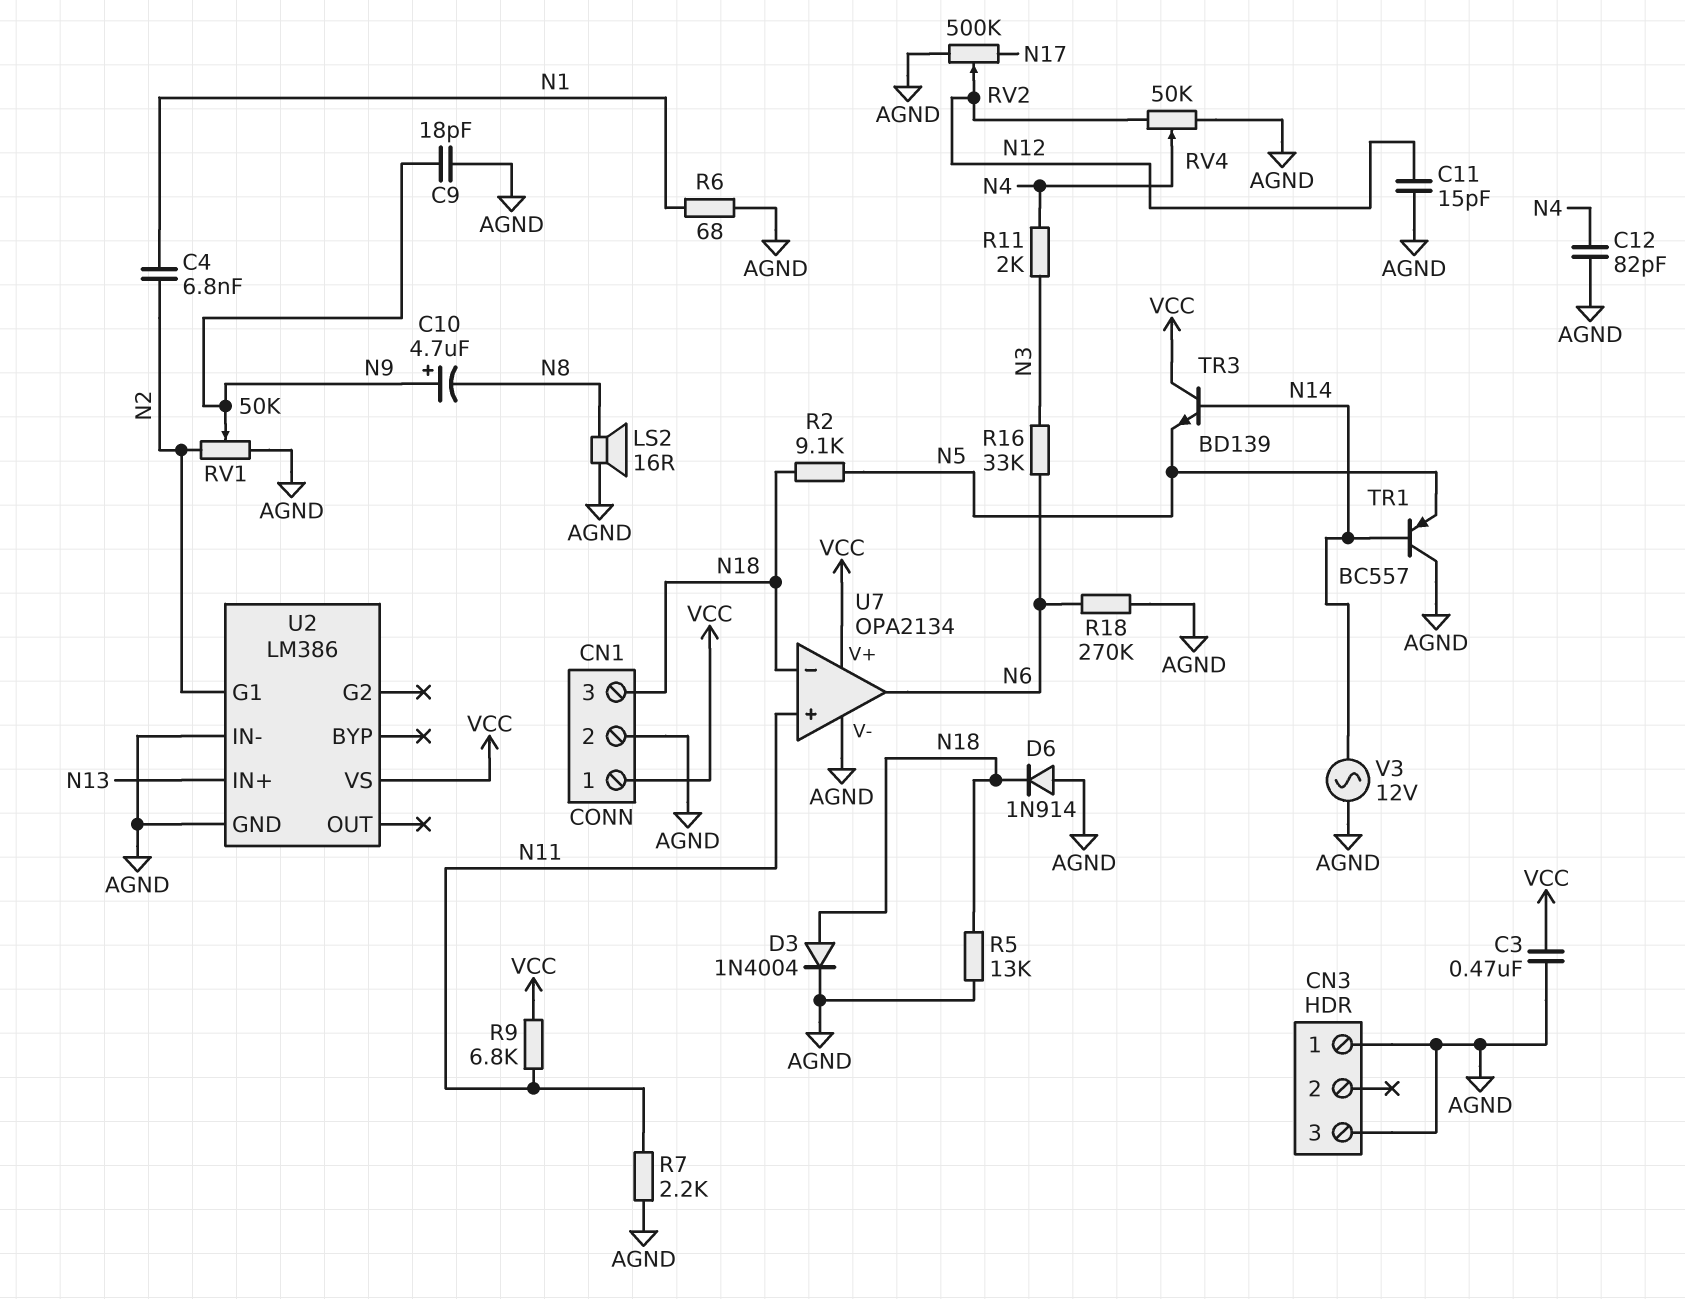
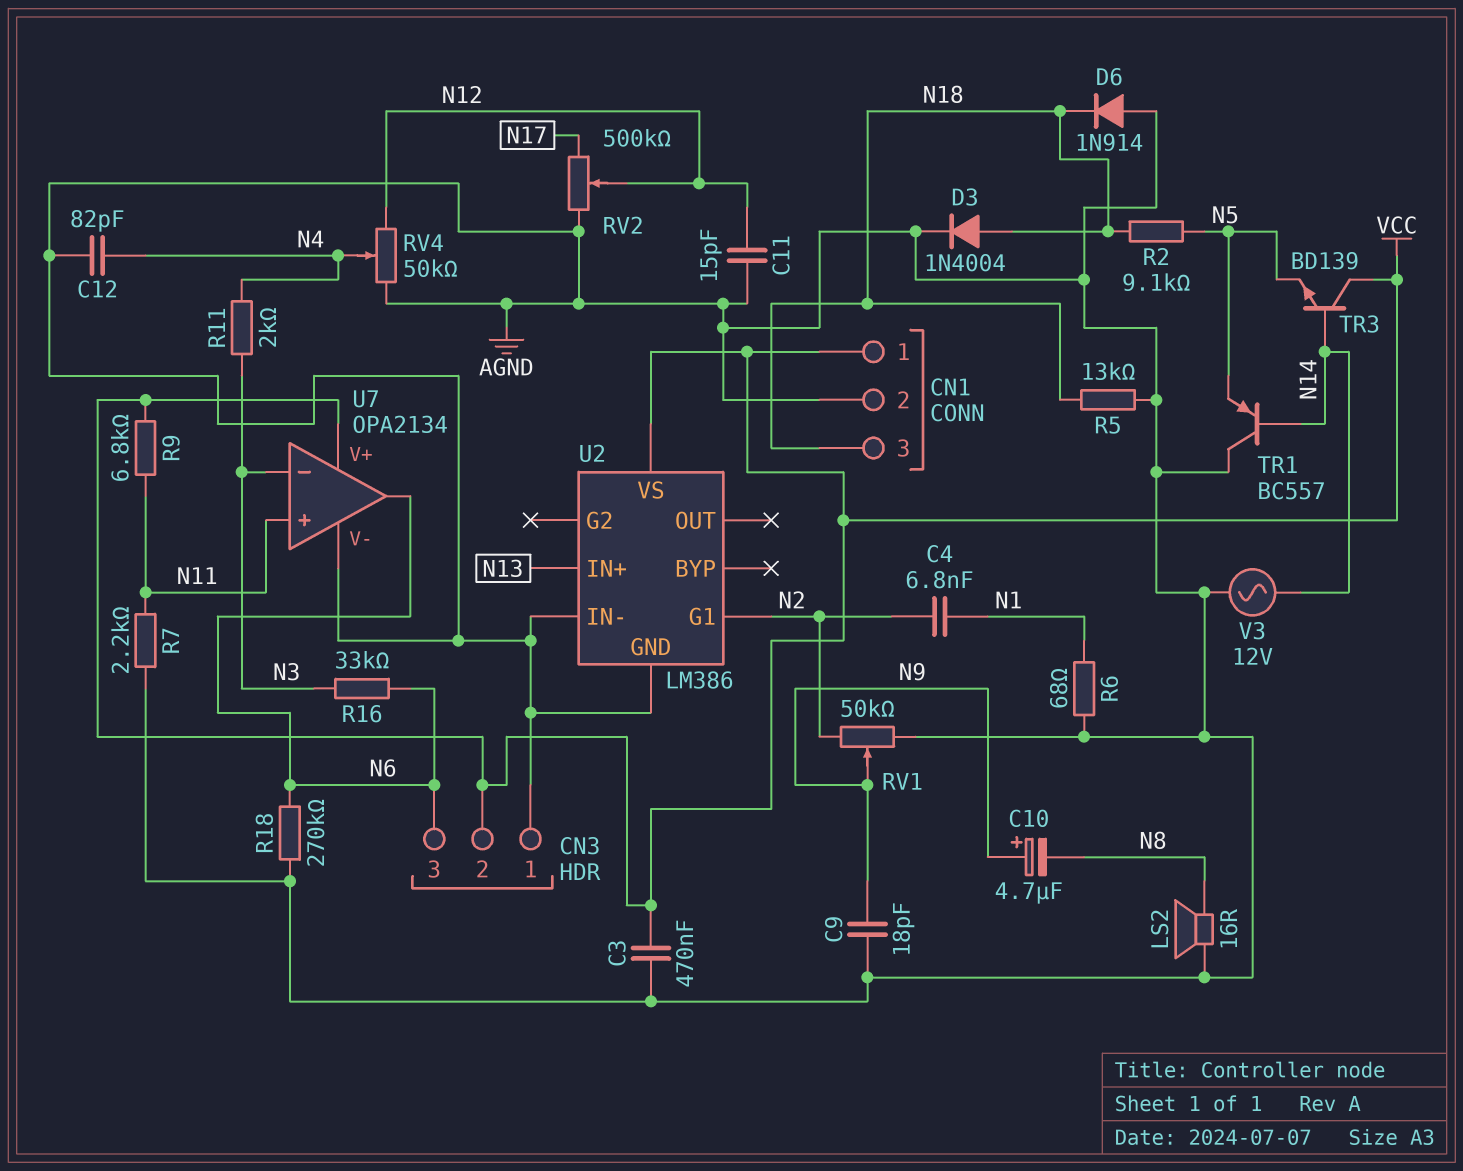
CN3 pin 2: none -> VCC
CN3 pin 3: AGND -> N6
U7 pin in-: N18 -> N3

